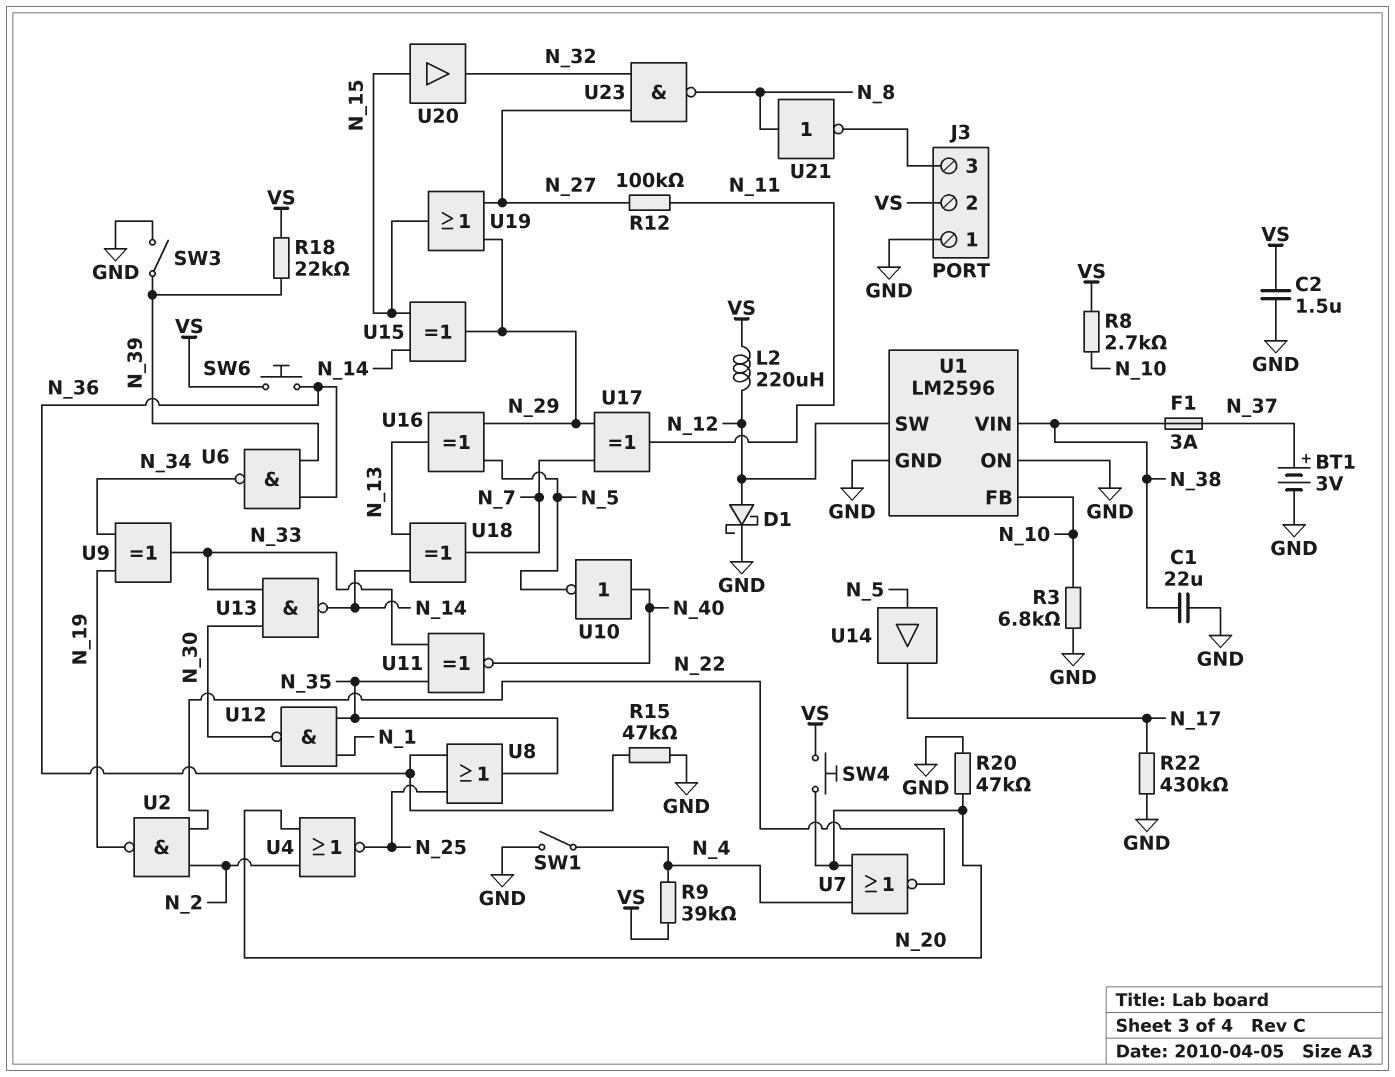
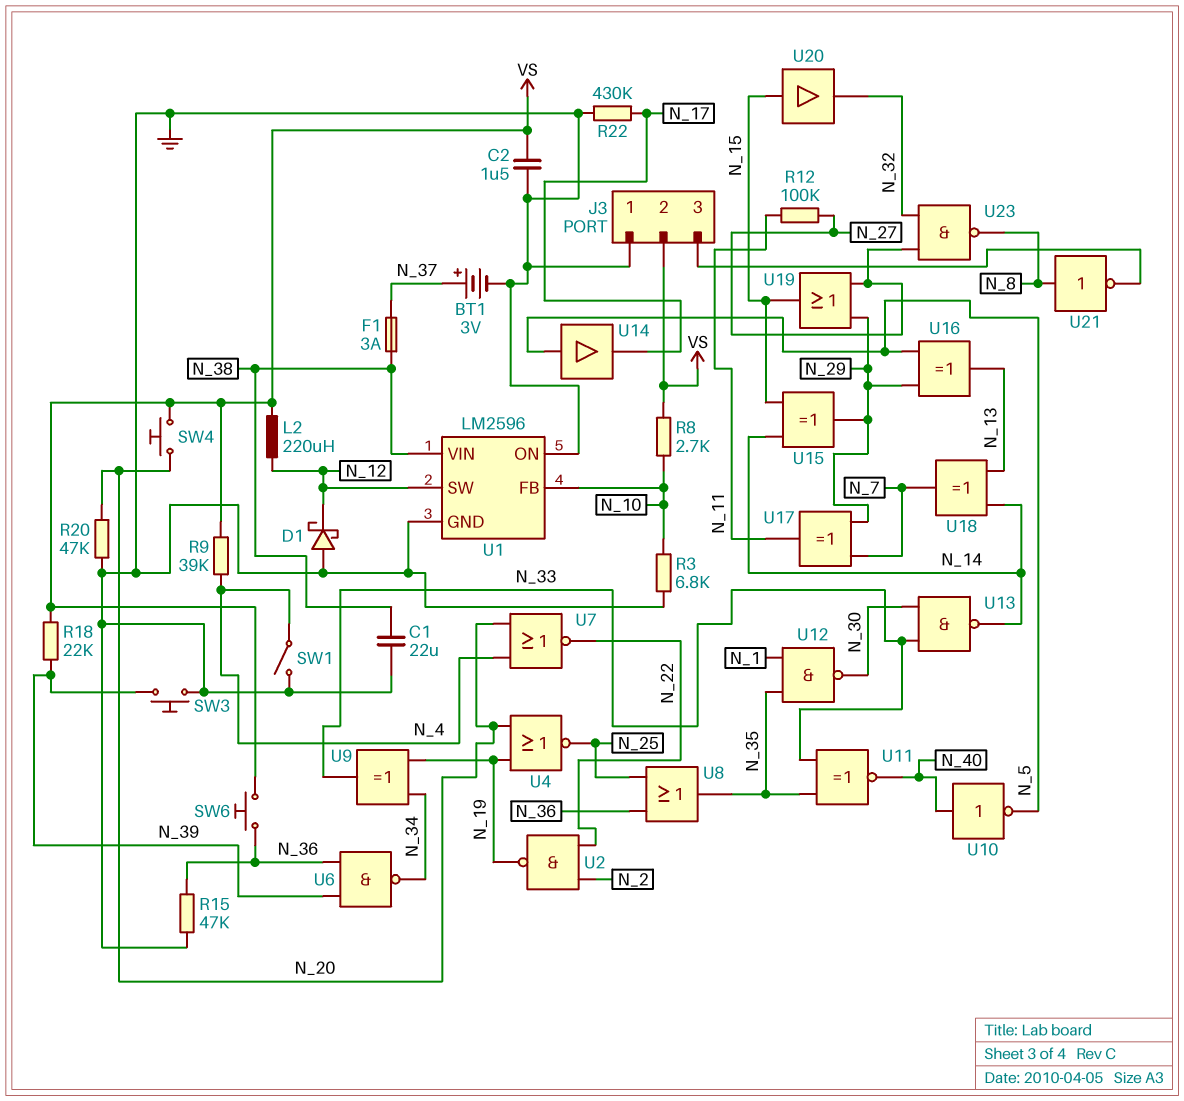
D1: schottky (A N_12, K GND) -> schottky (A GND, K N_12)
SW3: switch (GND, N_39) -> button (GND, N_39)
U4: NOR (in N_2, in N_20, out N_25) -> NOR (in N_19, in N_20, out N_25)

